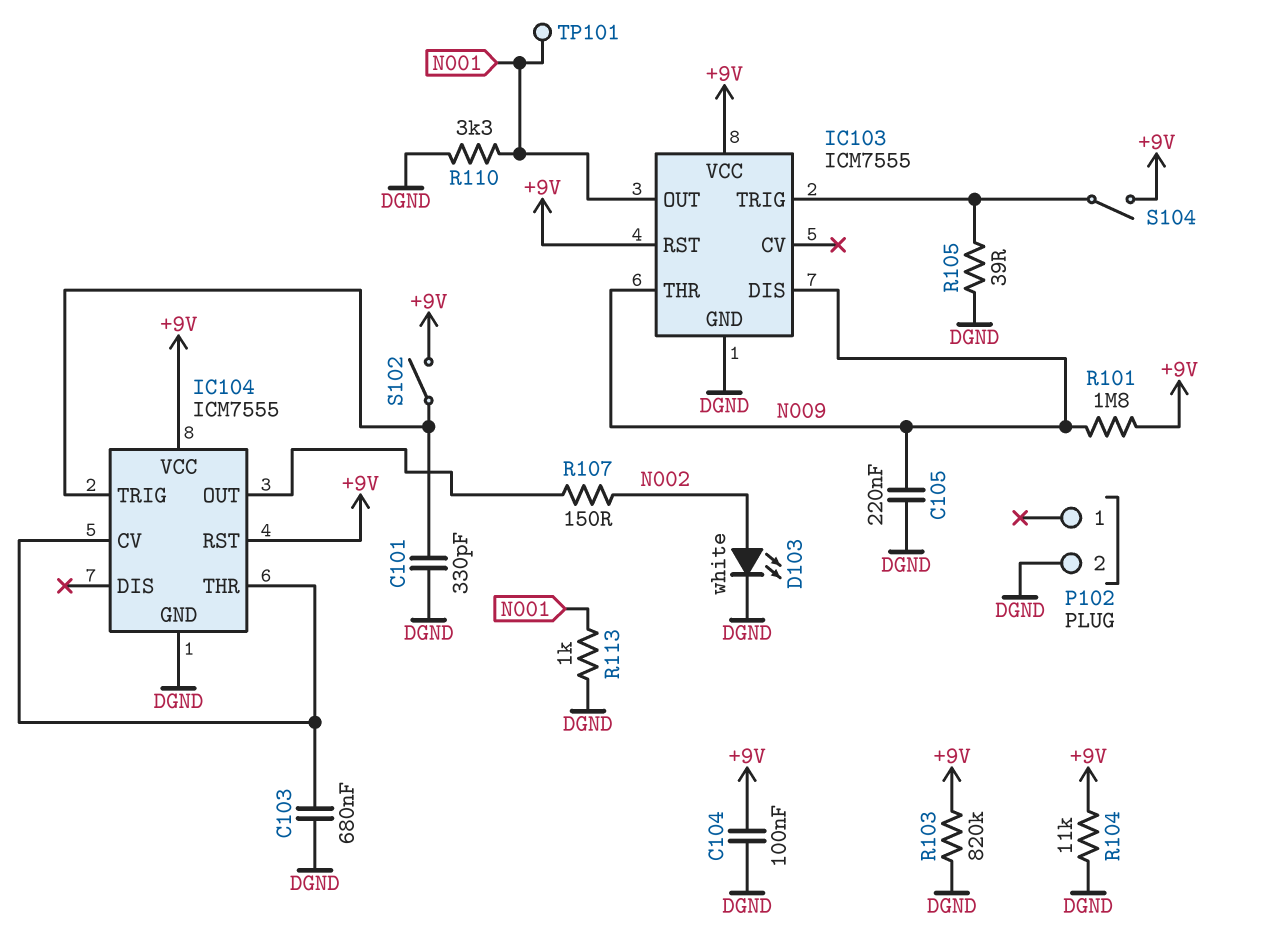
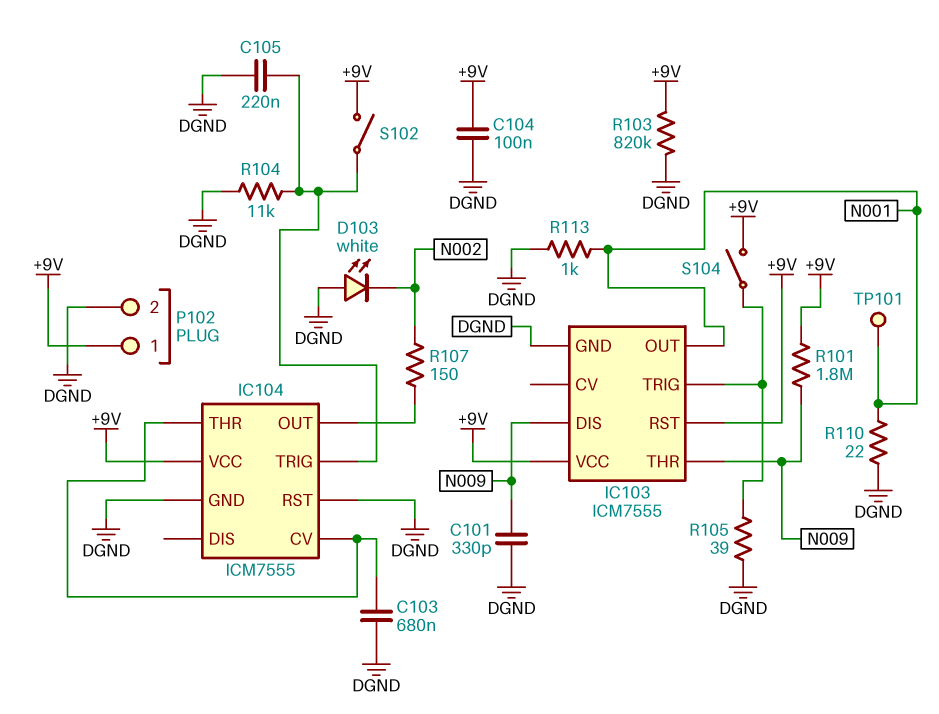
C101: 330pF (DGND, IC104/TRIG) -> 330pF (DGND, N009)
C105: 220nF (DGND, N009) -> 220nF (DGND, IC104/TRIG)
D103: LED white (A N002, K DGND) -> LED white (A DGND, K N002)
IC104 pin RST: +9V -> DGND
P102 pin 1: none -> +9V
R104: 11k (+9V, DGND) -> 11k (DGND, IC104/TRIG)
R110: 3.3k (DGND, N001) -> 22 (DGND, N001)

